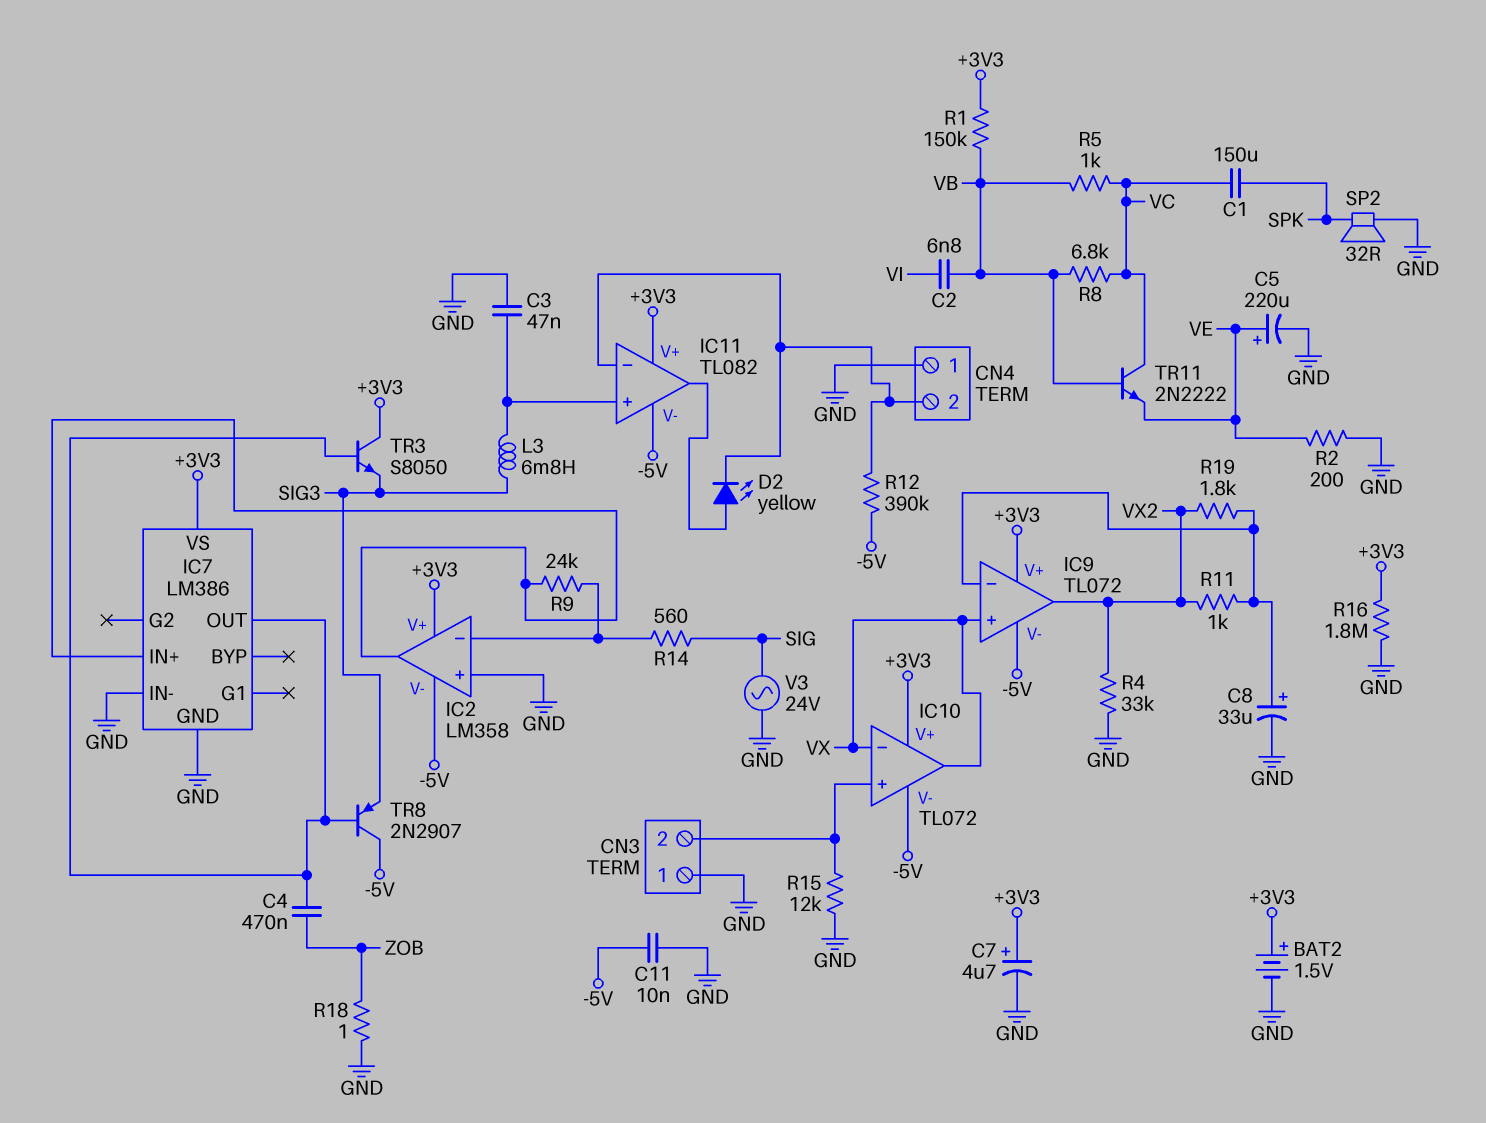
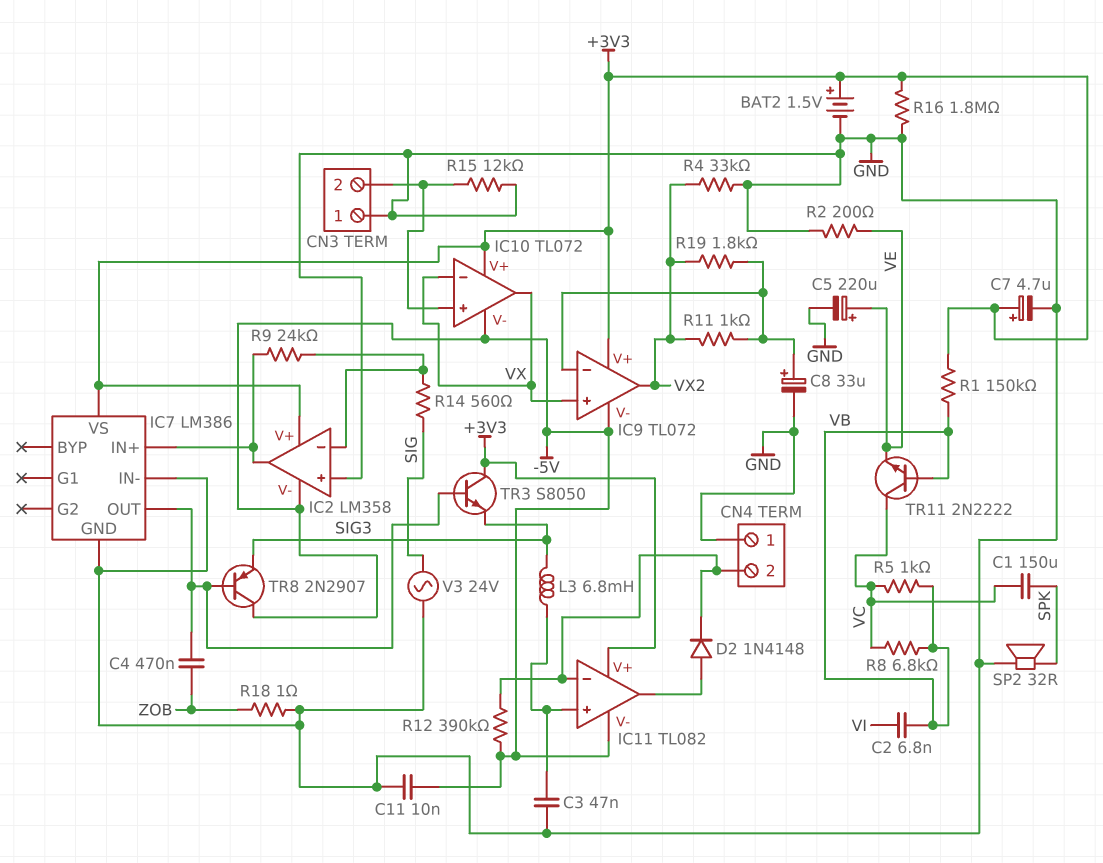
D2: LED yellow (A IC11/out, K CN4/2) -> diode 1N4148 (A IC11/out, K CN4/2)

